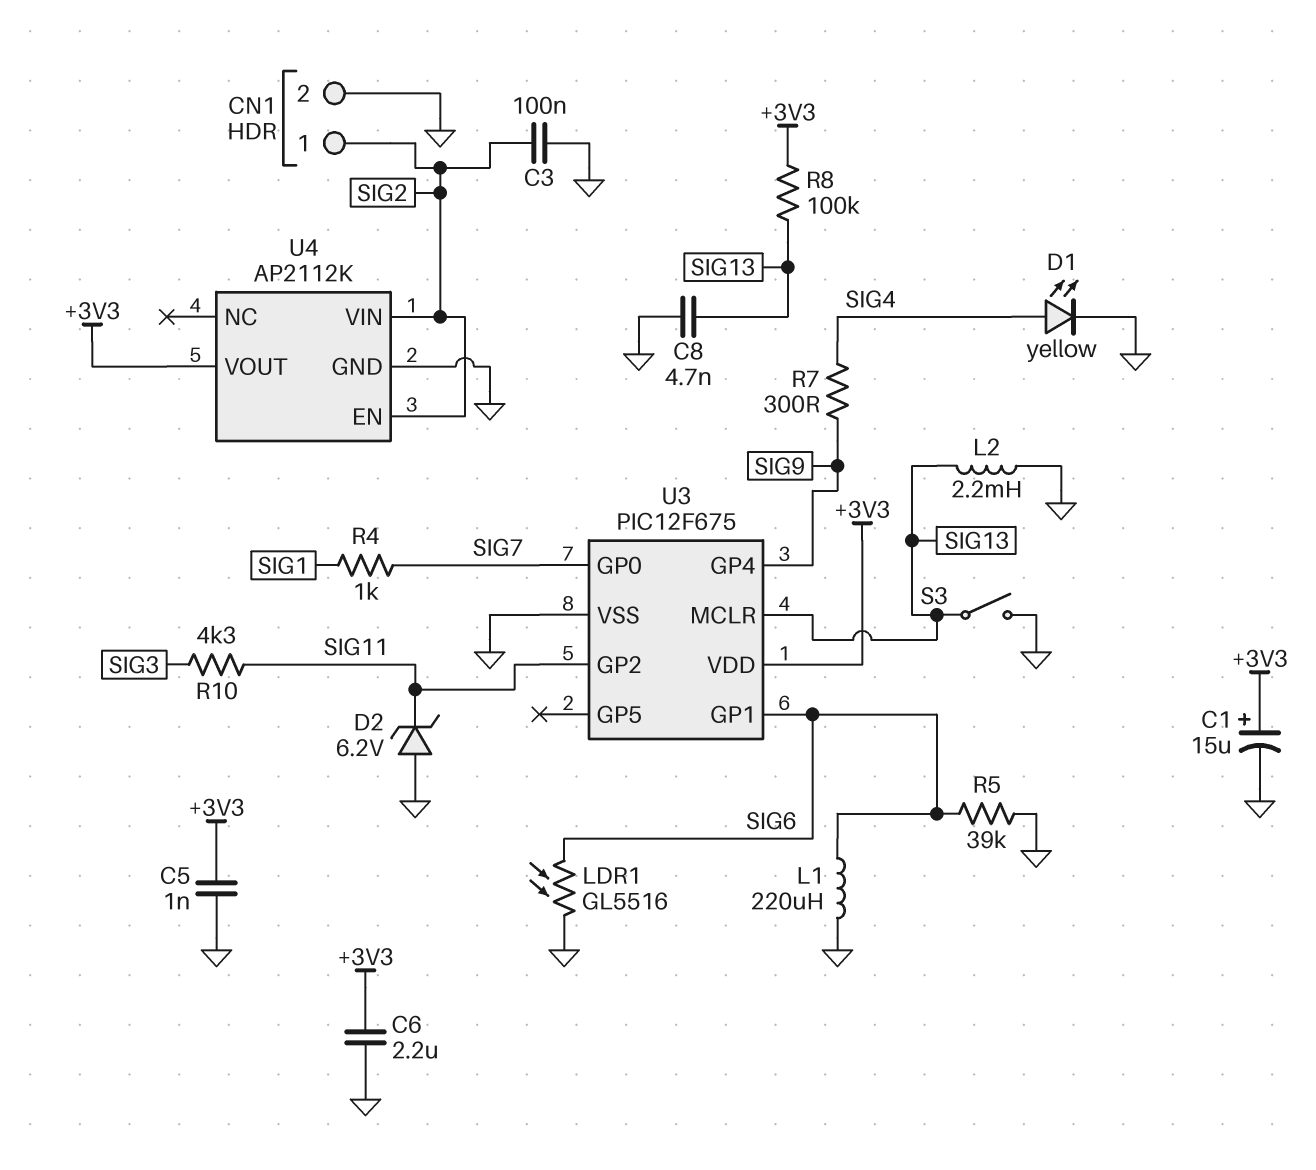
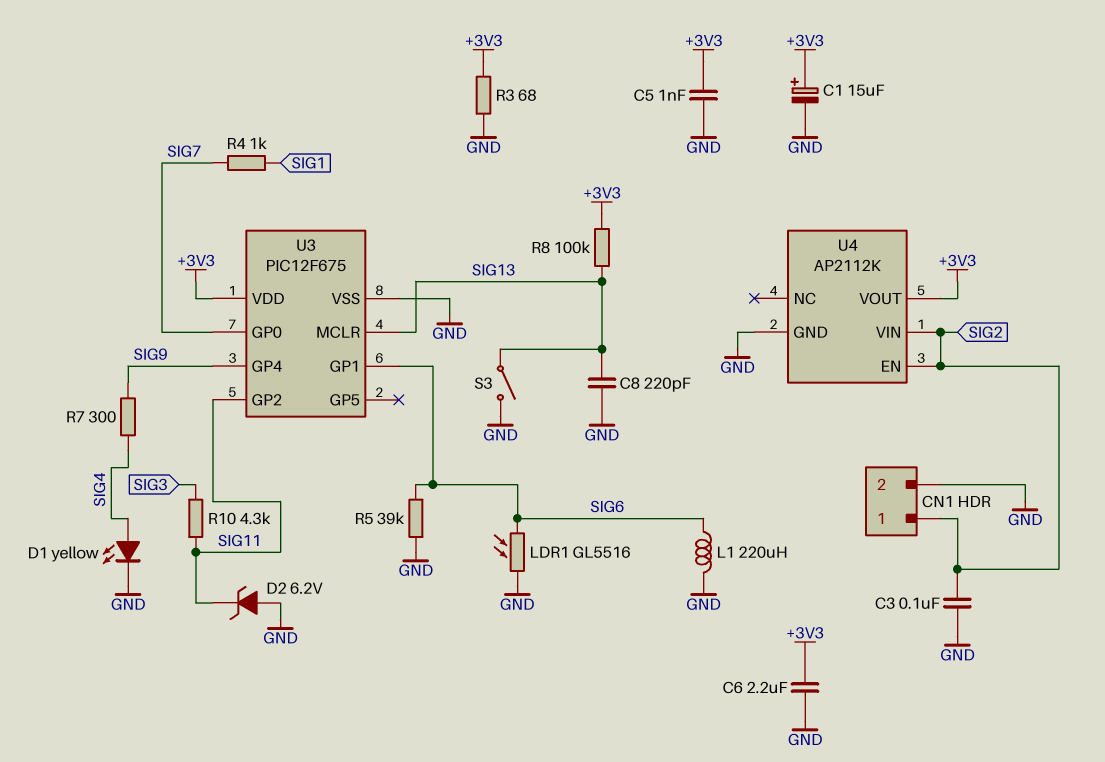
C8: 4.7nF (GND, SIG13) -> 220pF (GND, SIG13)
L2: 2.2mH (GND, SIG13) -> none
R3: none -> 68 (+3V3, GND)

